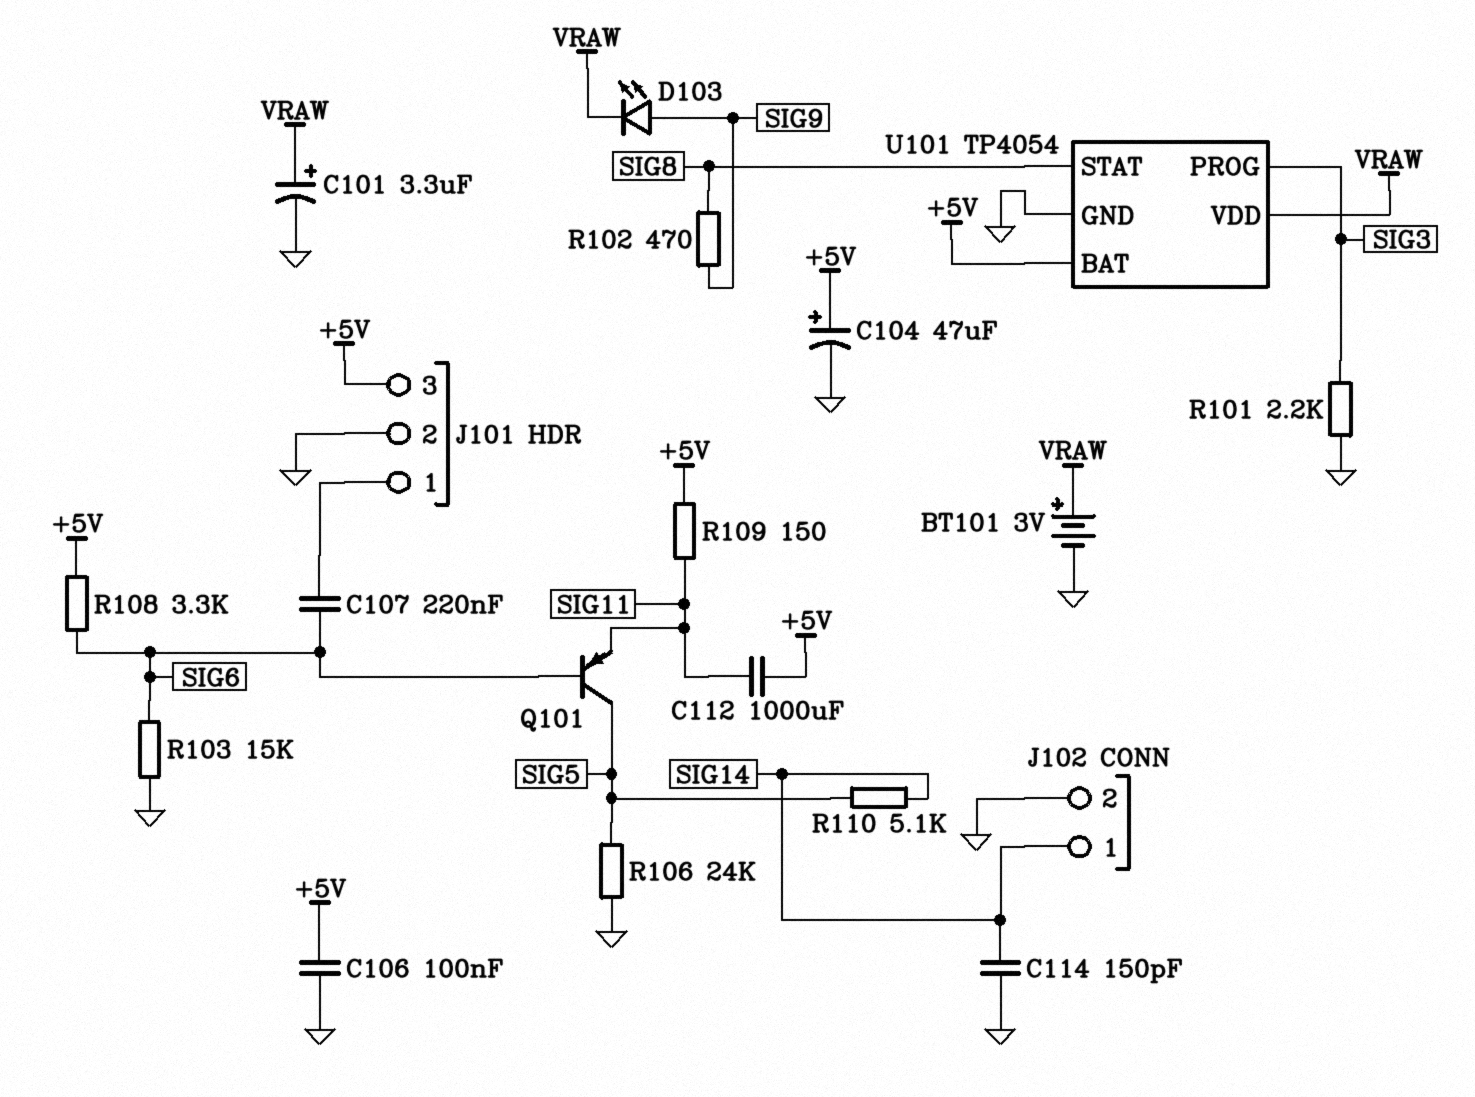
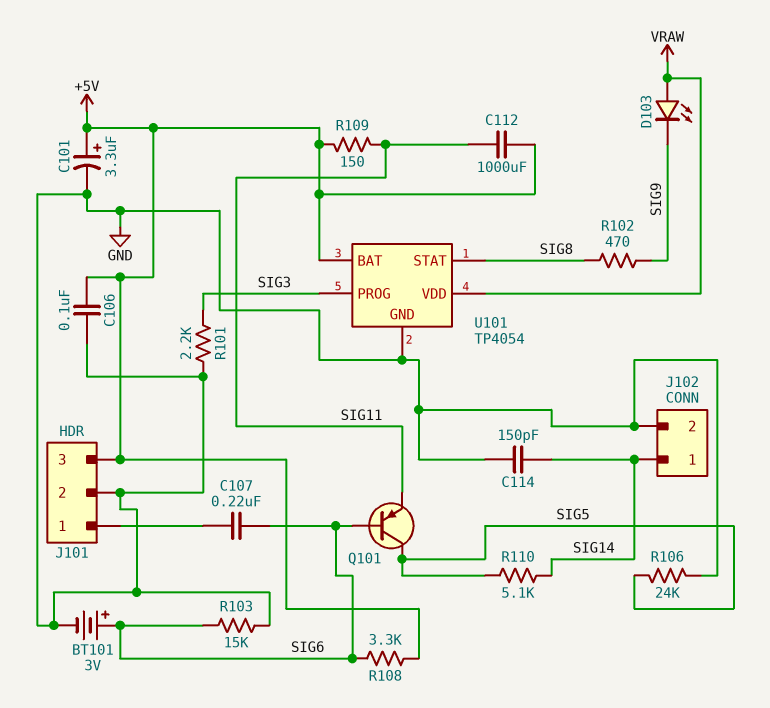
BT101: 3V (plus VRAW, minus GND) -> 3V (plus SIG6, minus GND)
C101: 3.3uF (plus VRAW, minus GND) -> 3.3uF (plus +5V, minus GND)
C104: 47uF (plus +5V, minus GND) -> none
D103: LED (A SIG9, K VRAW) -> LED (A VRAW, K SIG9)

